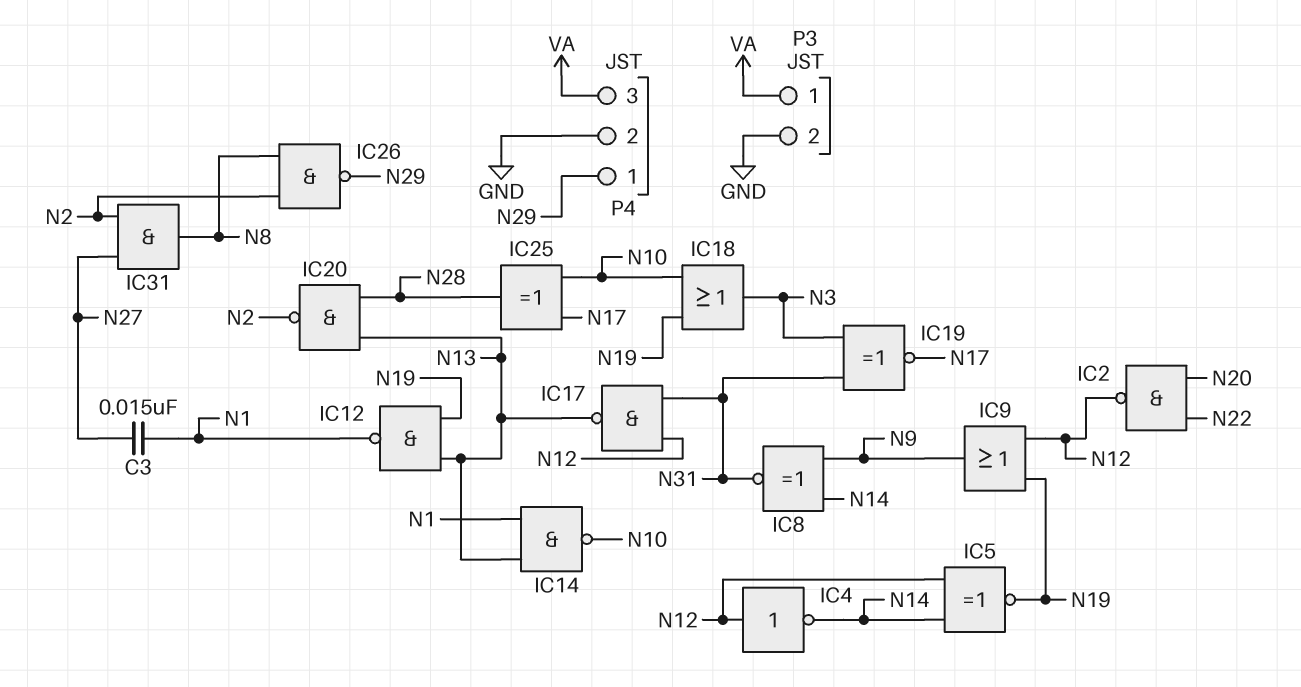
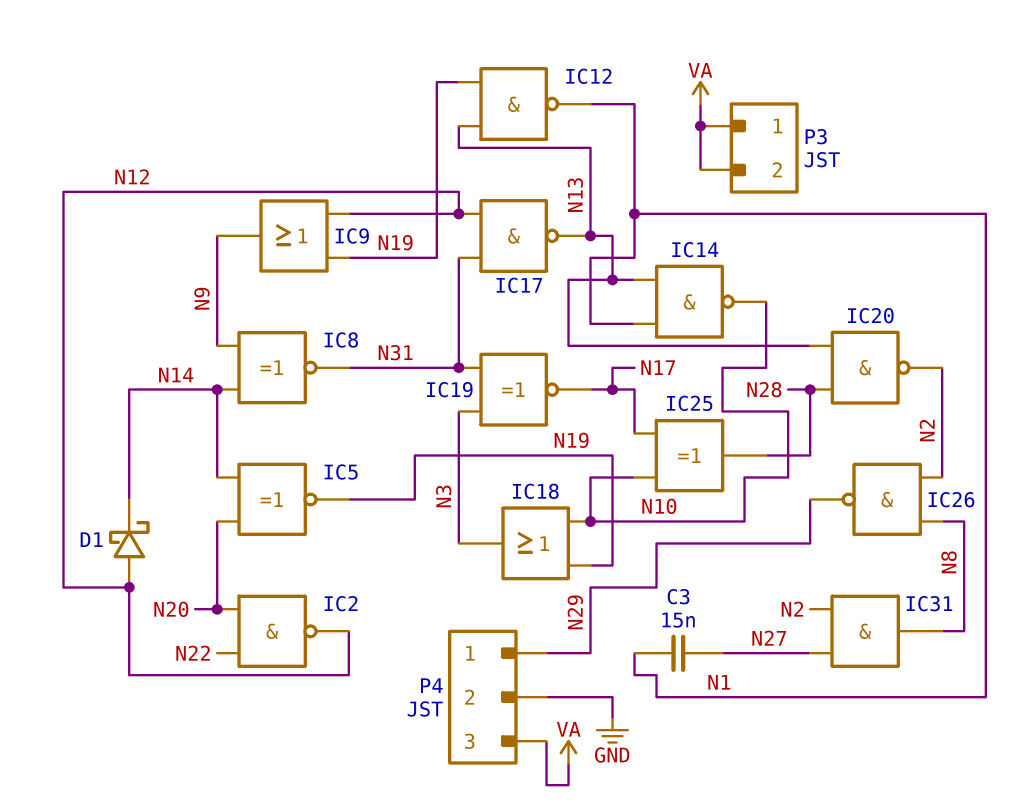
D1: none -> schottky (A N12, K N14)
IC4: NOT (in N12, out N14) -> none
IC5: XNOR (in N12, in N14, out N19) -> XNOR (in N14, in N20, out N19)
P3 pin 2: GND -> VA

